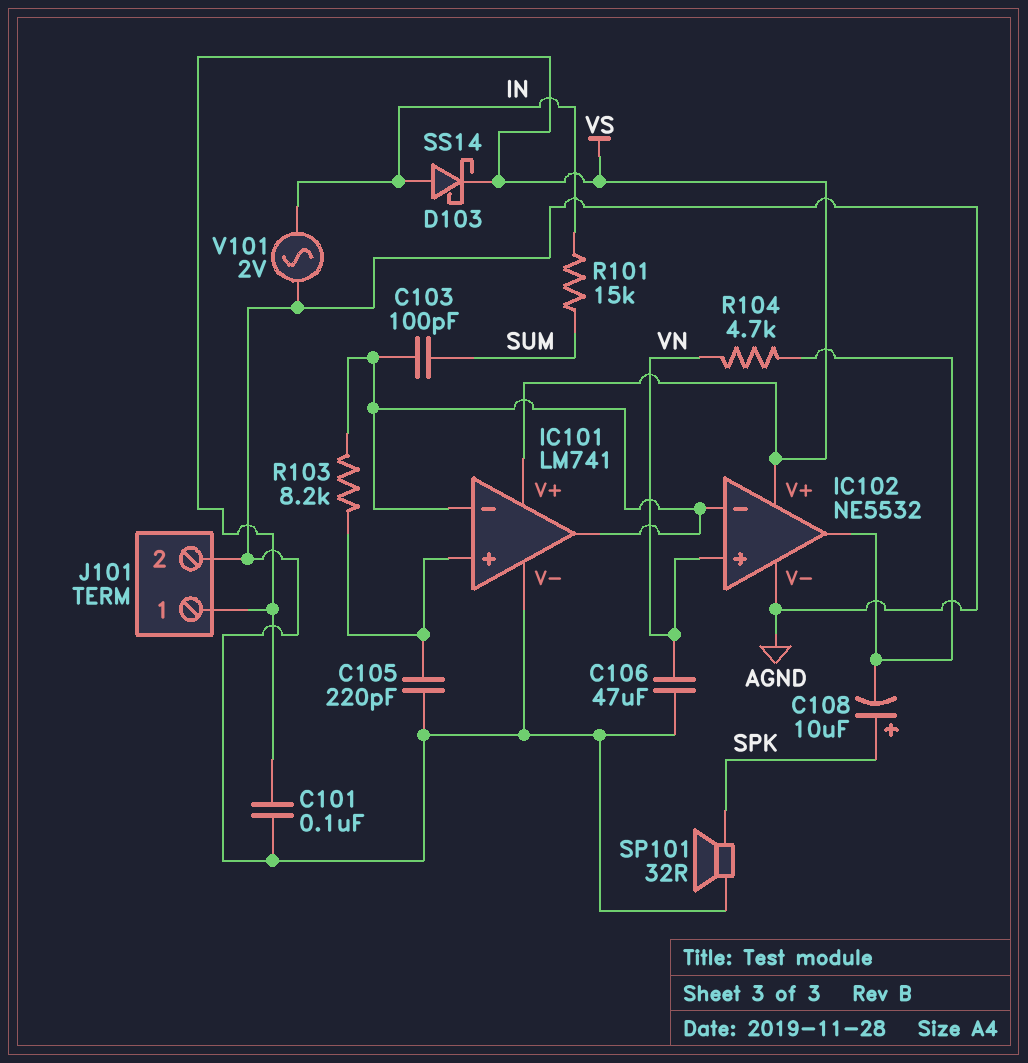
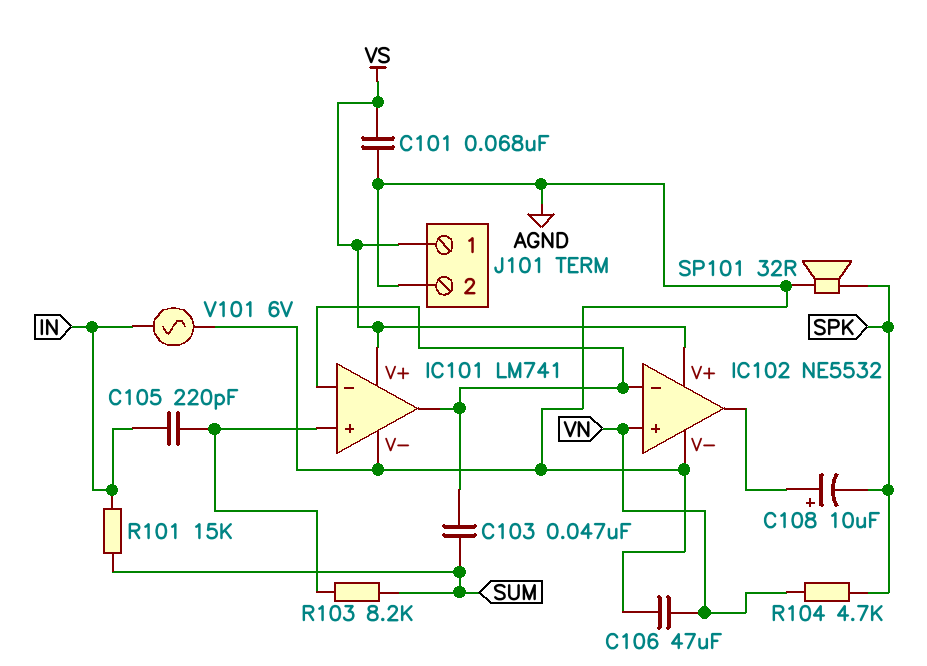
C101: 100nF (AGND, VS) -> 68nF (AGND, VS)
C103: 100pF (IC101/in-, SUM) -> 47nF (IC101/in-, SUM)
C105: 220pF (AGND, IC101/in+) -> 220pF (IC101/in+, IN)
C108: 10uF (plus SPK, minus IC102/out) -> 10uF (plus IC102/out, minus SPK)
D103: schottky SS14 (A IN, K VS) -> none
R103: 8.2k (IC101/in+, IC101/in-) -> 8.2k (IC101/in+, SUM)
R104: 4.7k (IC102/out, VN) -> 4.7k (SPK, VN)
V101: AC 2V (AGND, IN) -> AC 6V (AGND, IN)

